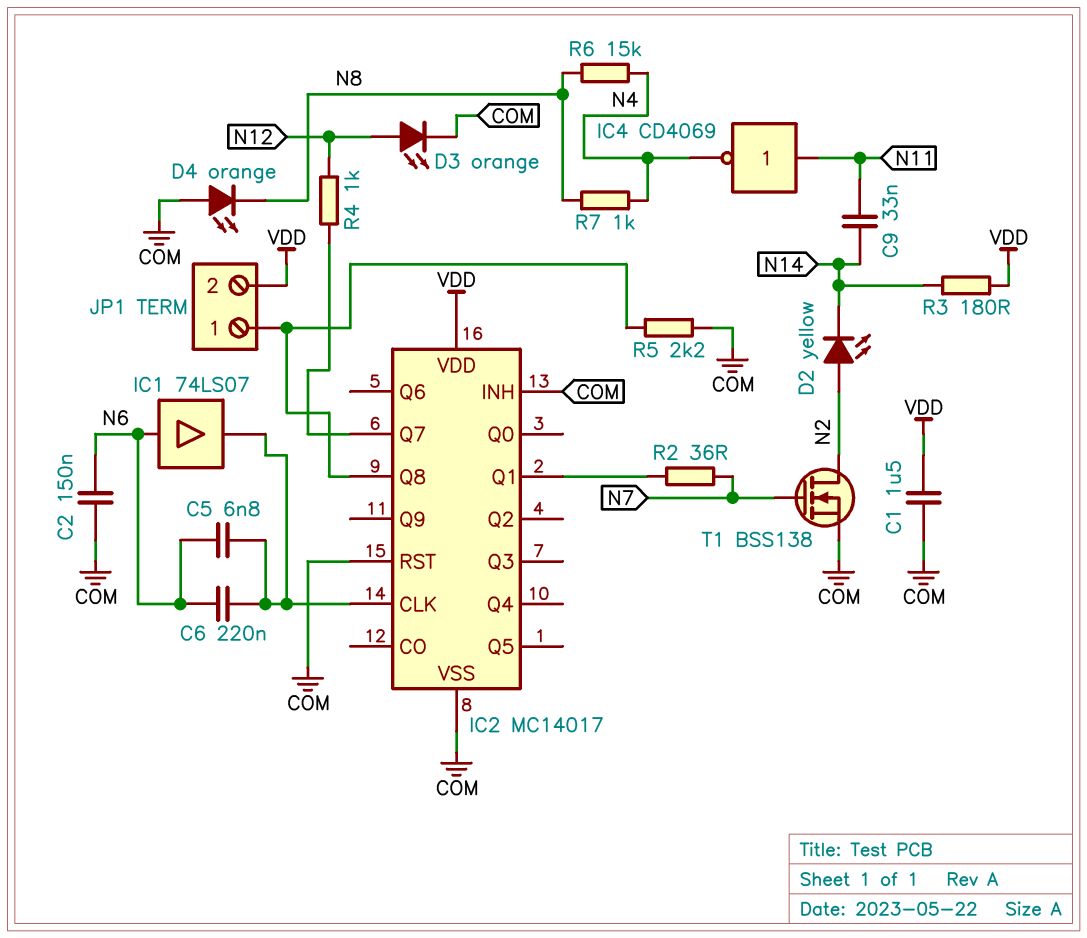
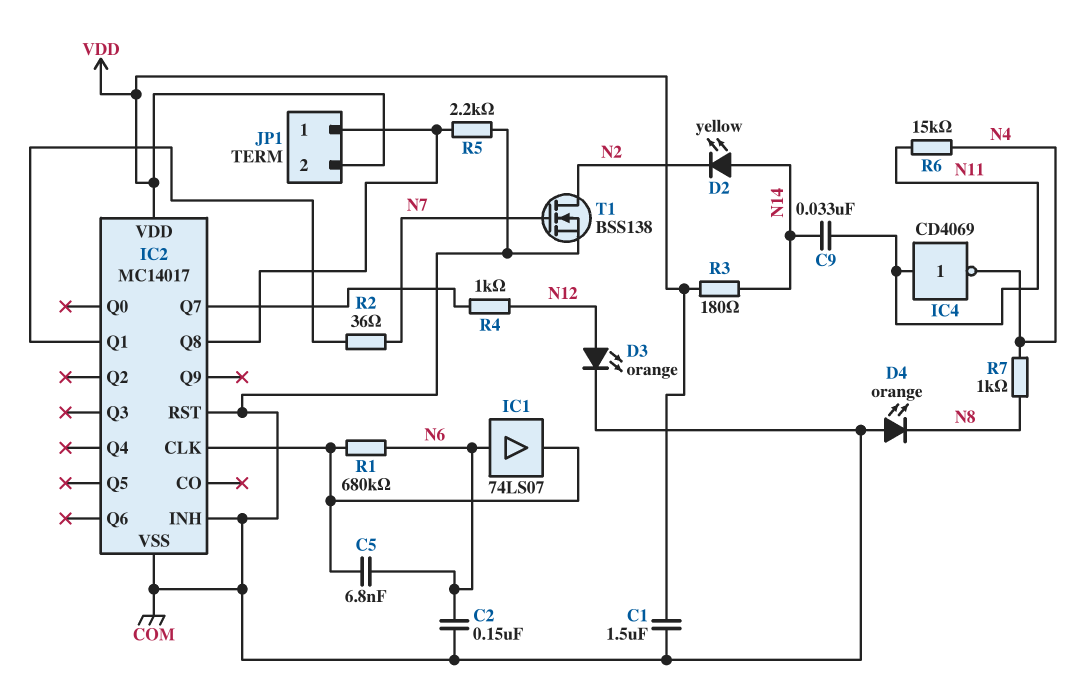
C6: 220nF (IC2/CLK, N6) -> none
D2: LED yellow (A N2, K N14) -> LED yellow (A N14, K N2)
R1: none -> 680k (IC2/CLK, N6)
R6: 15k (N4, N8) -> 15k (N4, N11)

